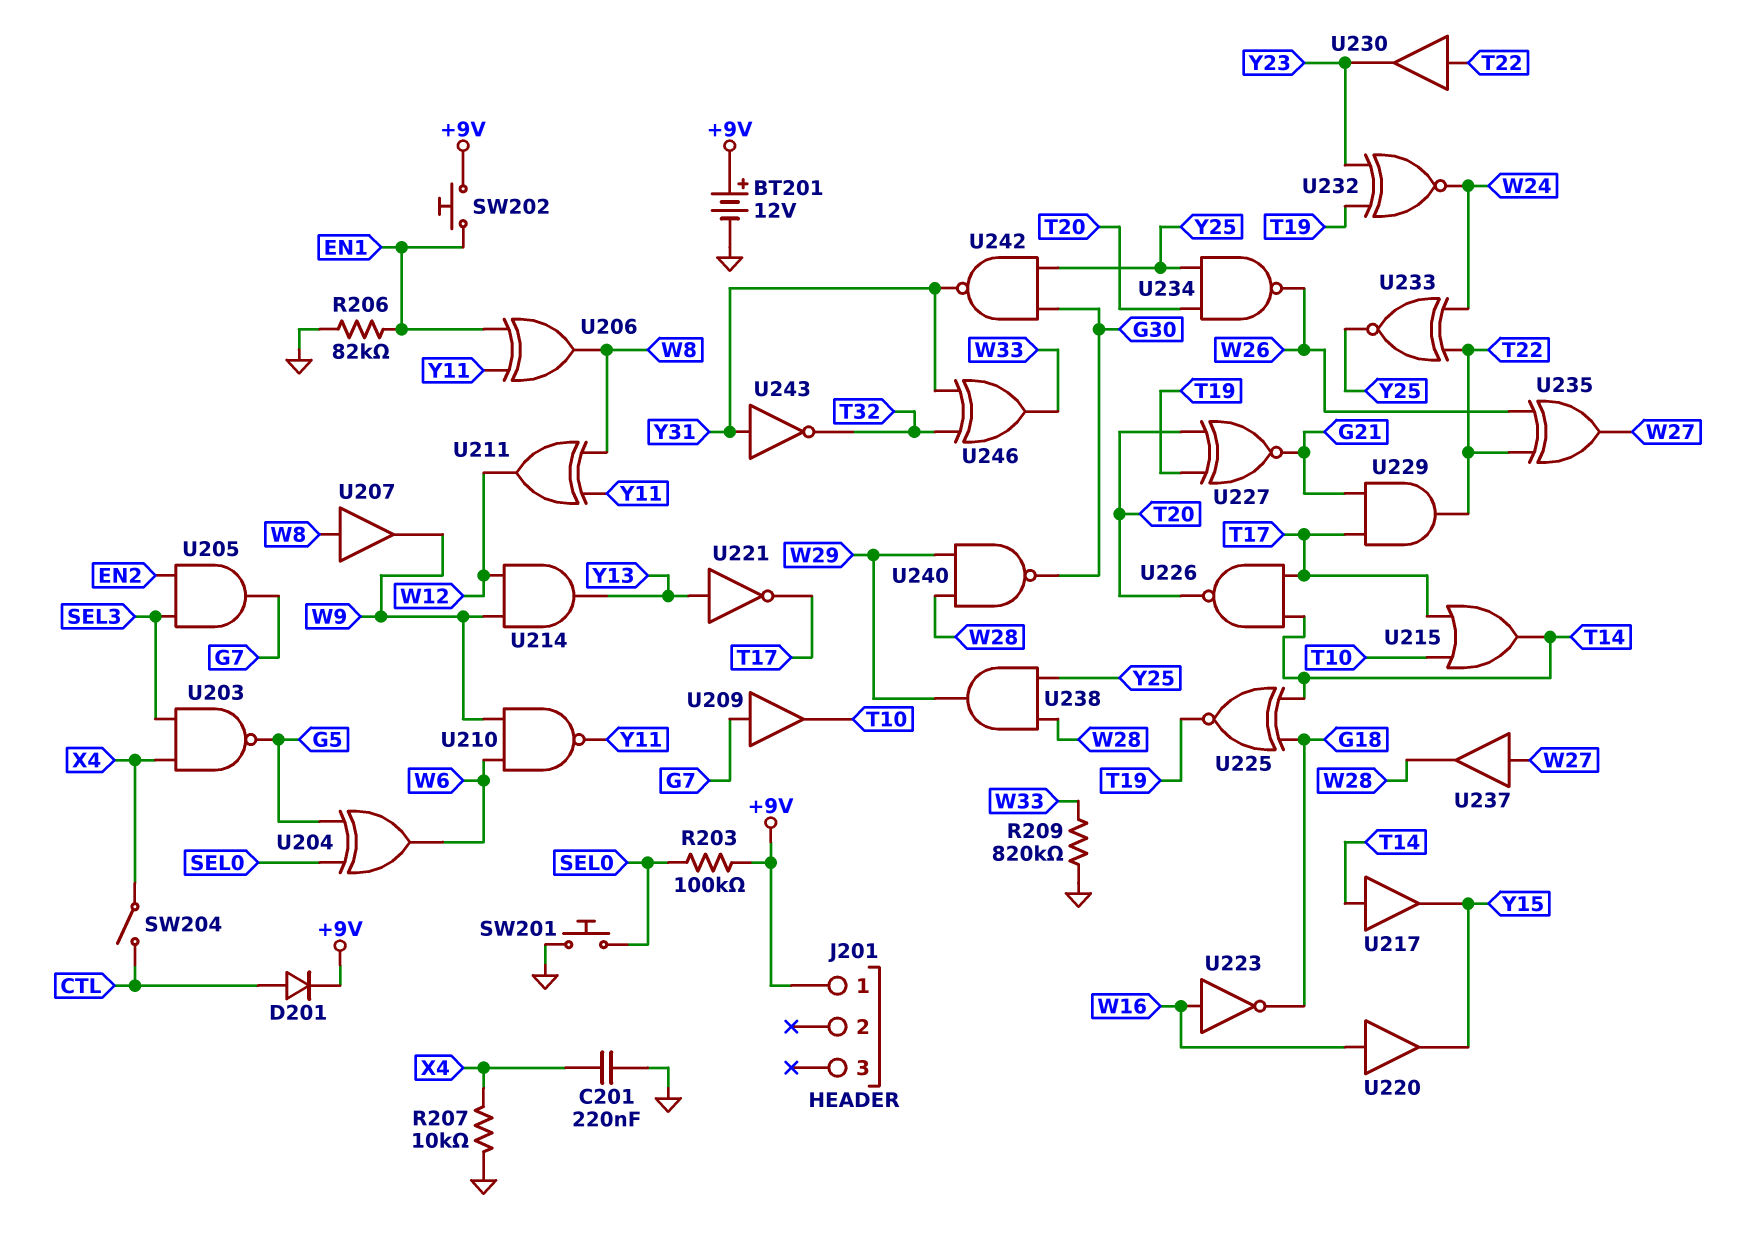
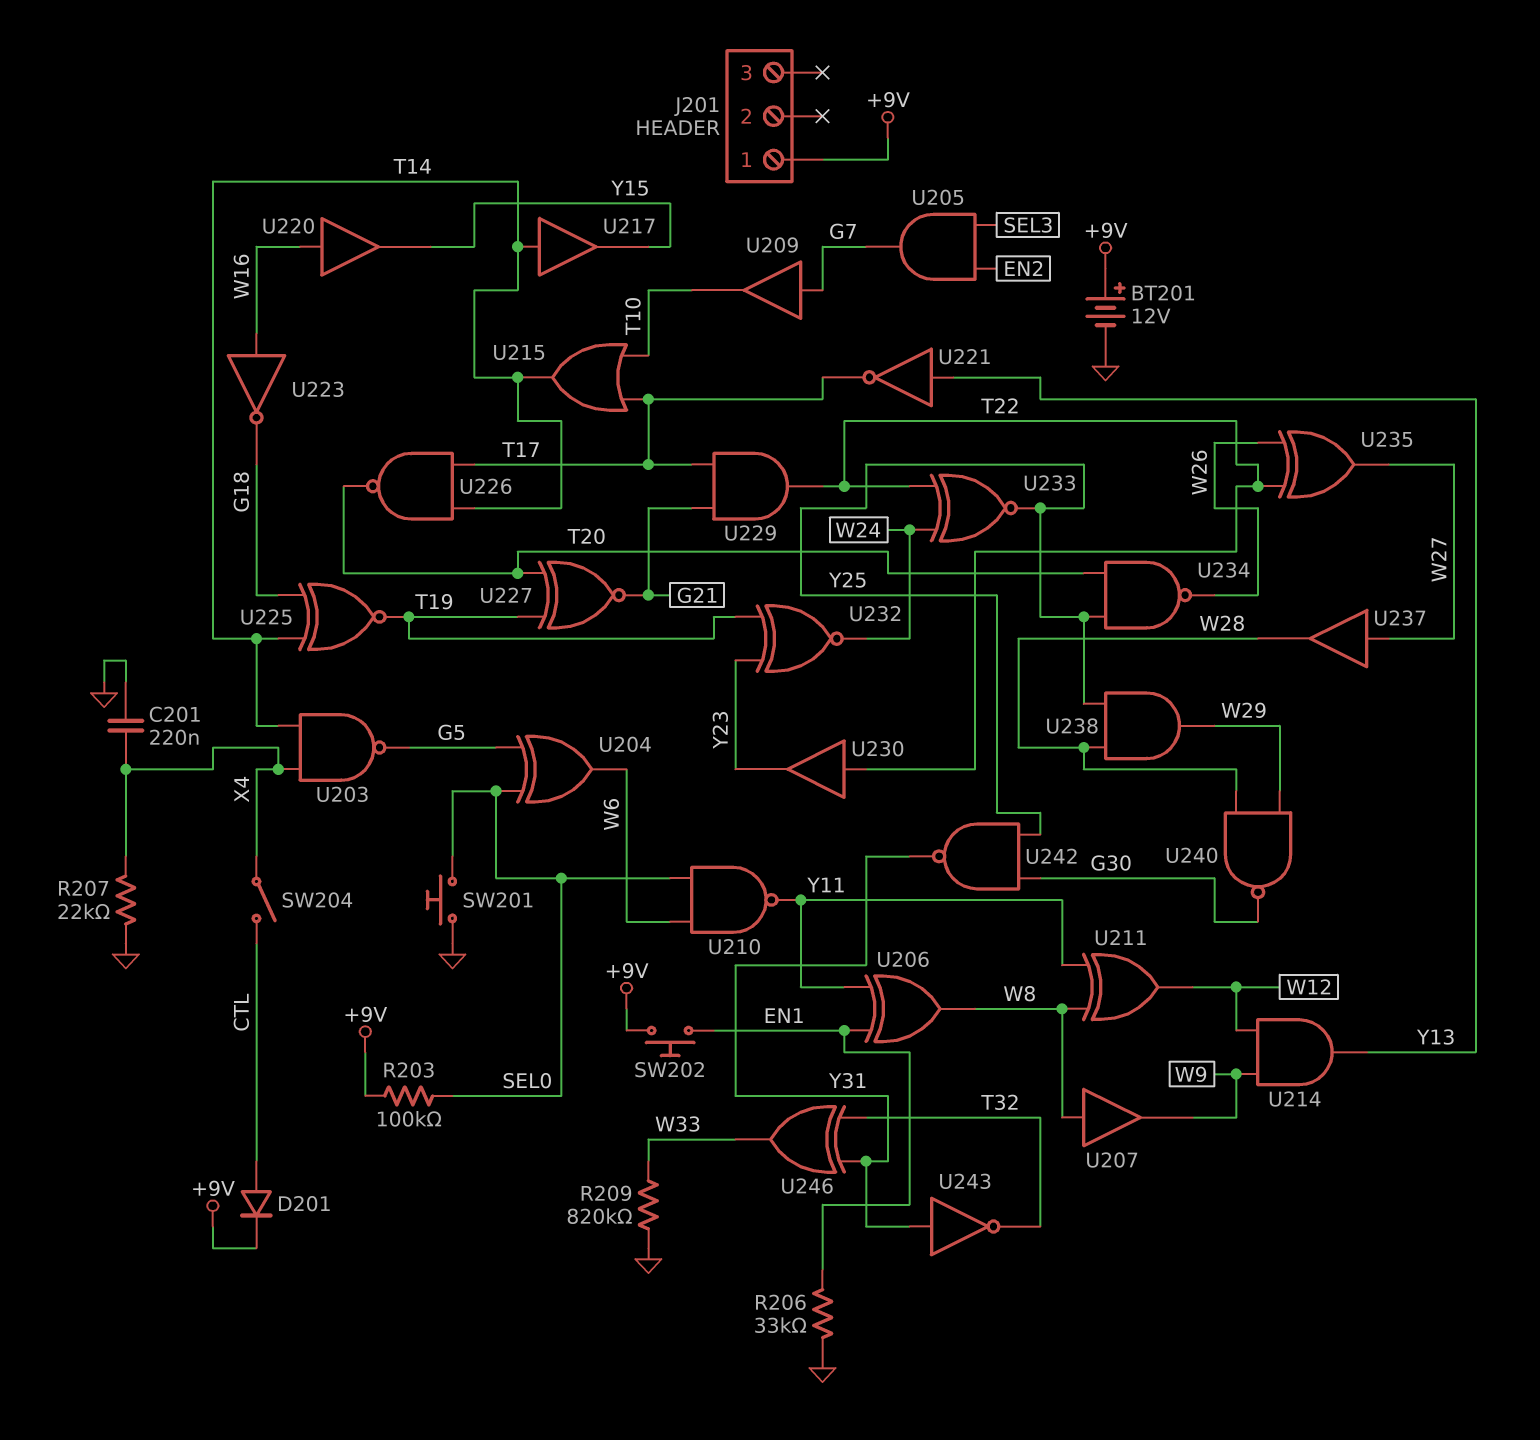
R206: 82k (EN1, GND) -> 33k (EN1, GND)
R207: 10k (GND, X4) -> 22k (GND, X4)
U203: NAND (in SEL3, in X4, out G5) -> NAND (in T14, in X4, out G5)
U210: NAND (in W6, in W9, out Y11) -> NAND (in SEL0, in W6, out Y11)

